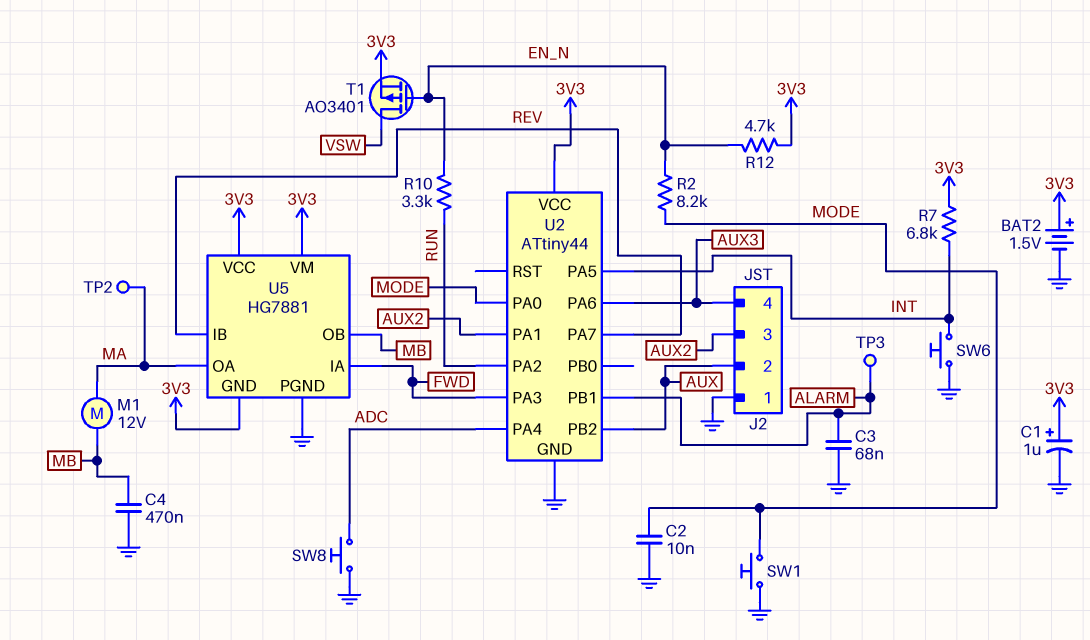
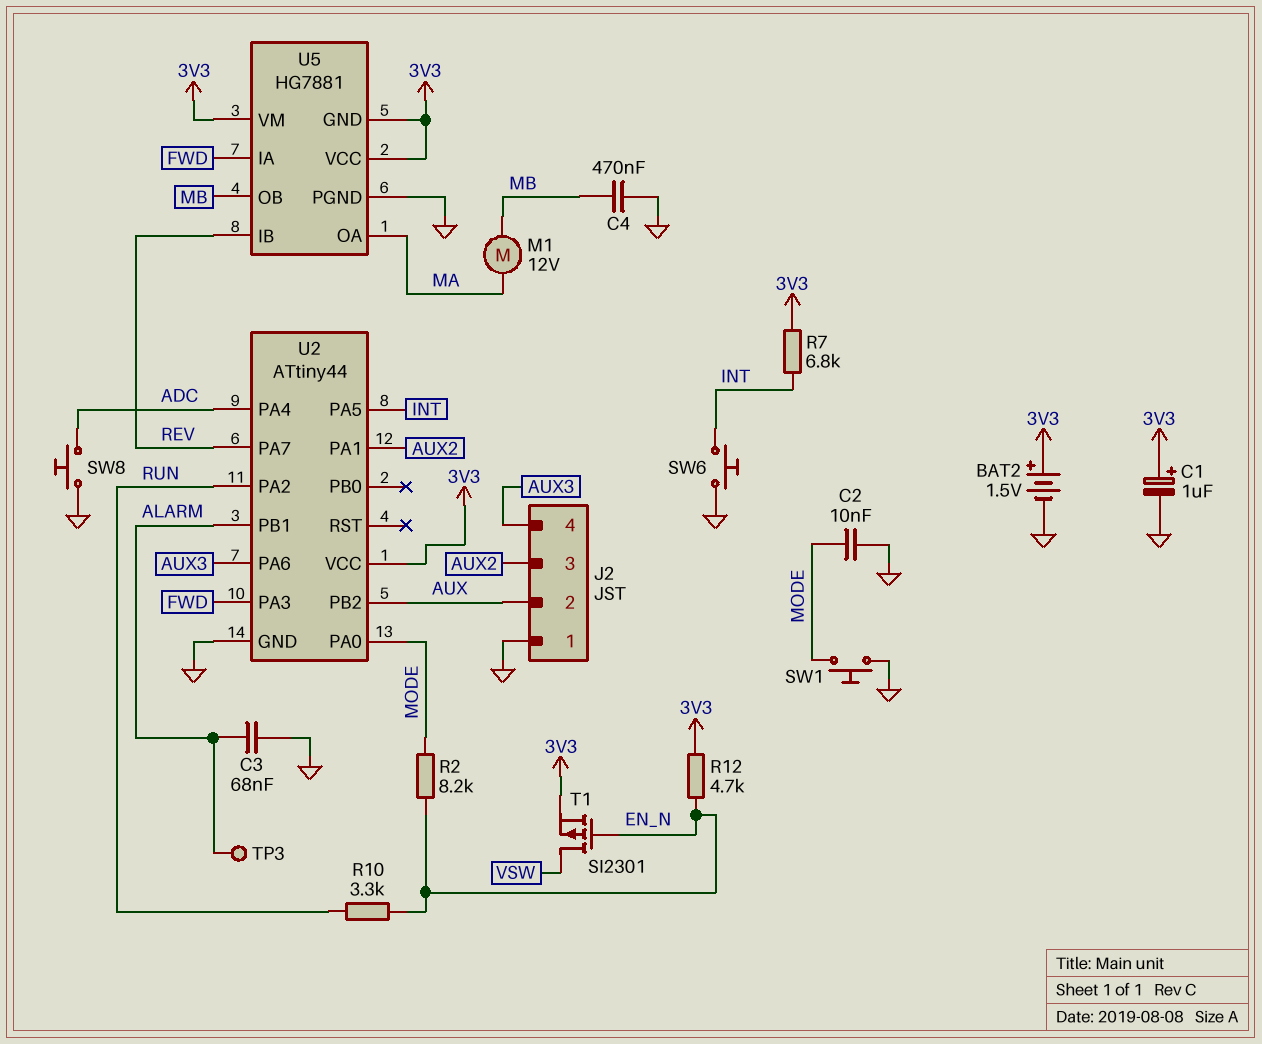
T1: PMOS AO3401 (G EN_N, D VSW, S 3V3) -> PMOS SI2301 (G EN_N, D VSW, S 3V3)
TP2: test point (MA) -> none

